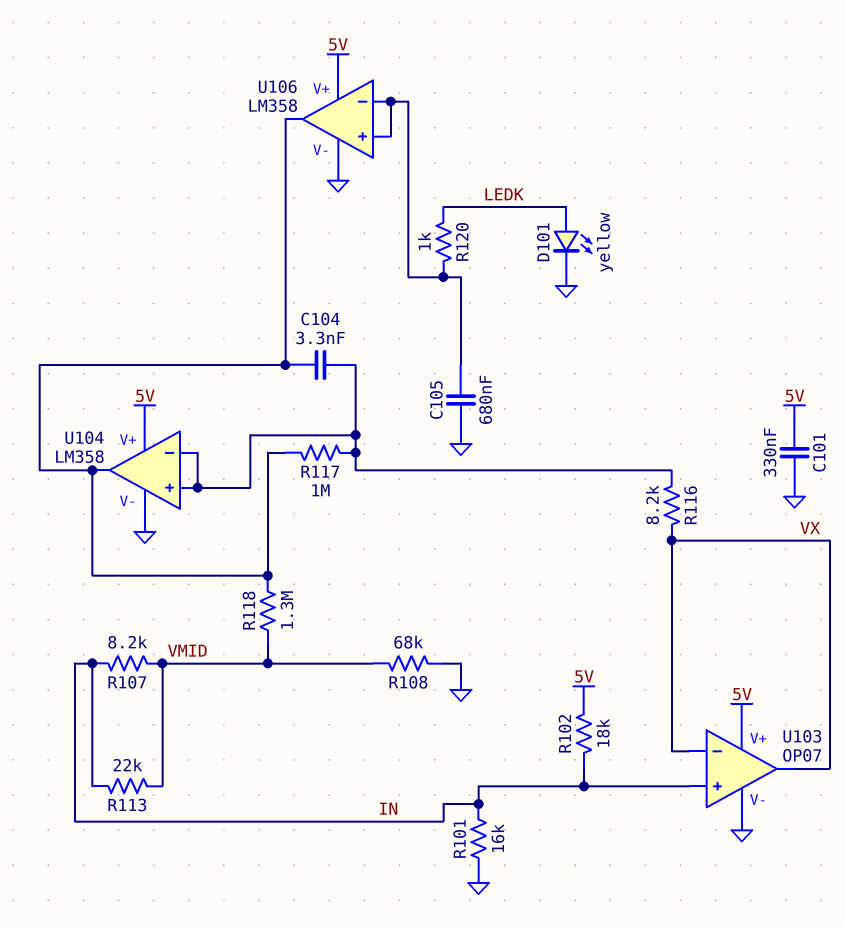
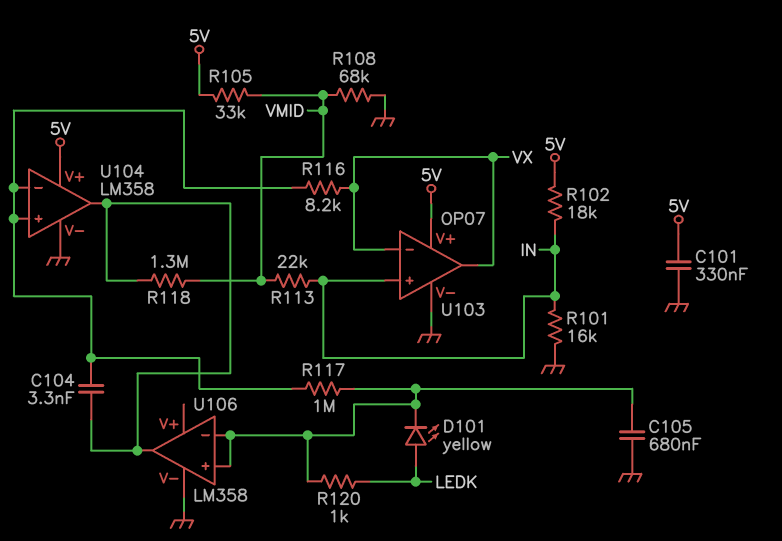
D101: LED yellow (A LEDK, K GND) -> LED yellow (A LEDK, K U106/in+)
R105: none -> 33k (5V, VMID)
R107: 8.2k (IN, VMID) -> none
R117: 1M (U104/in+, U104/out) -> 1M (U104/in+, U106/in+)
U106 pin V+: 5V -> none

